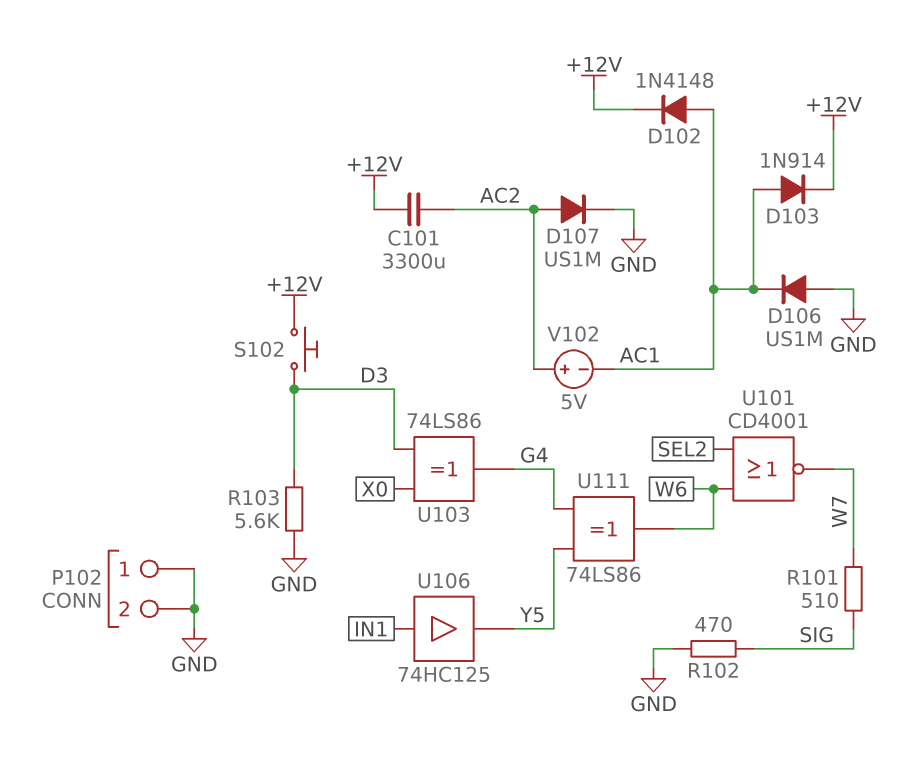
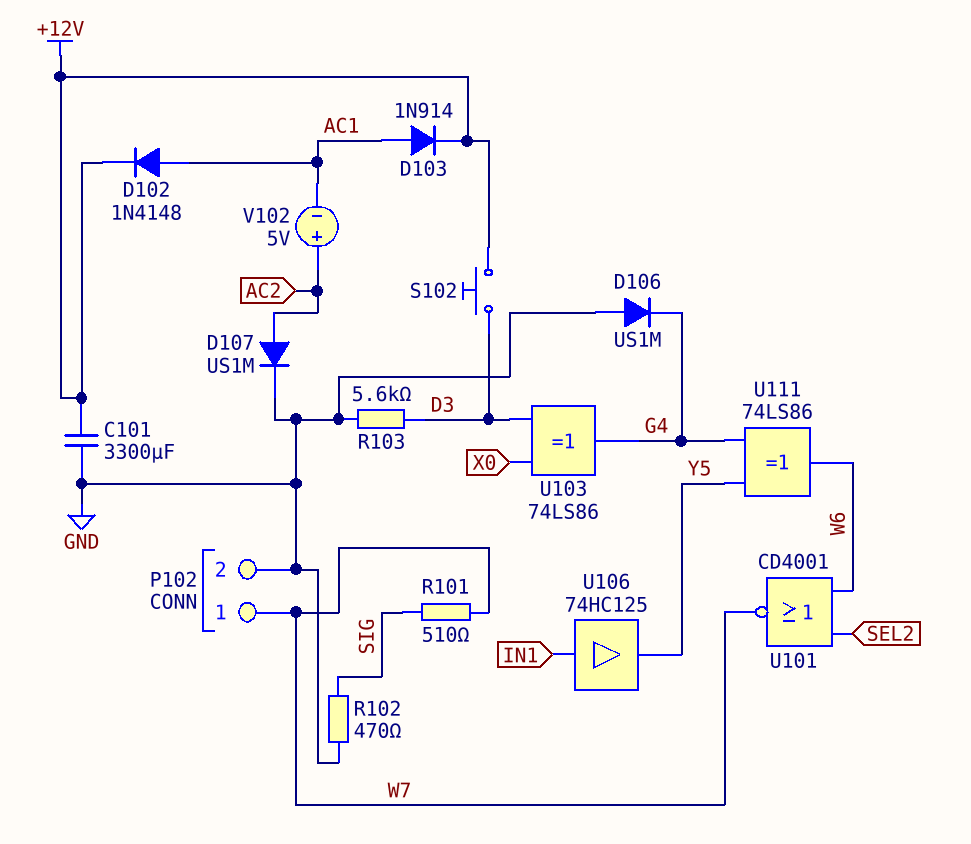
C101: 3300uF (+12V, AC2) -> 3300uF (+12V, GND)
D106: diode US1M (A GND, K AC1) -> diode US1M (A GND, K G4)
P102 pin 1: GND -> W7

